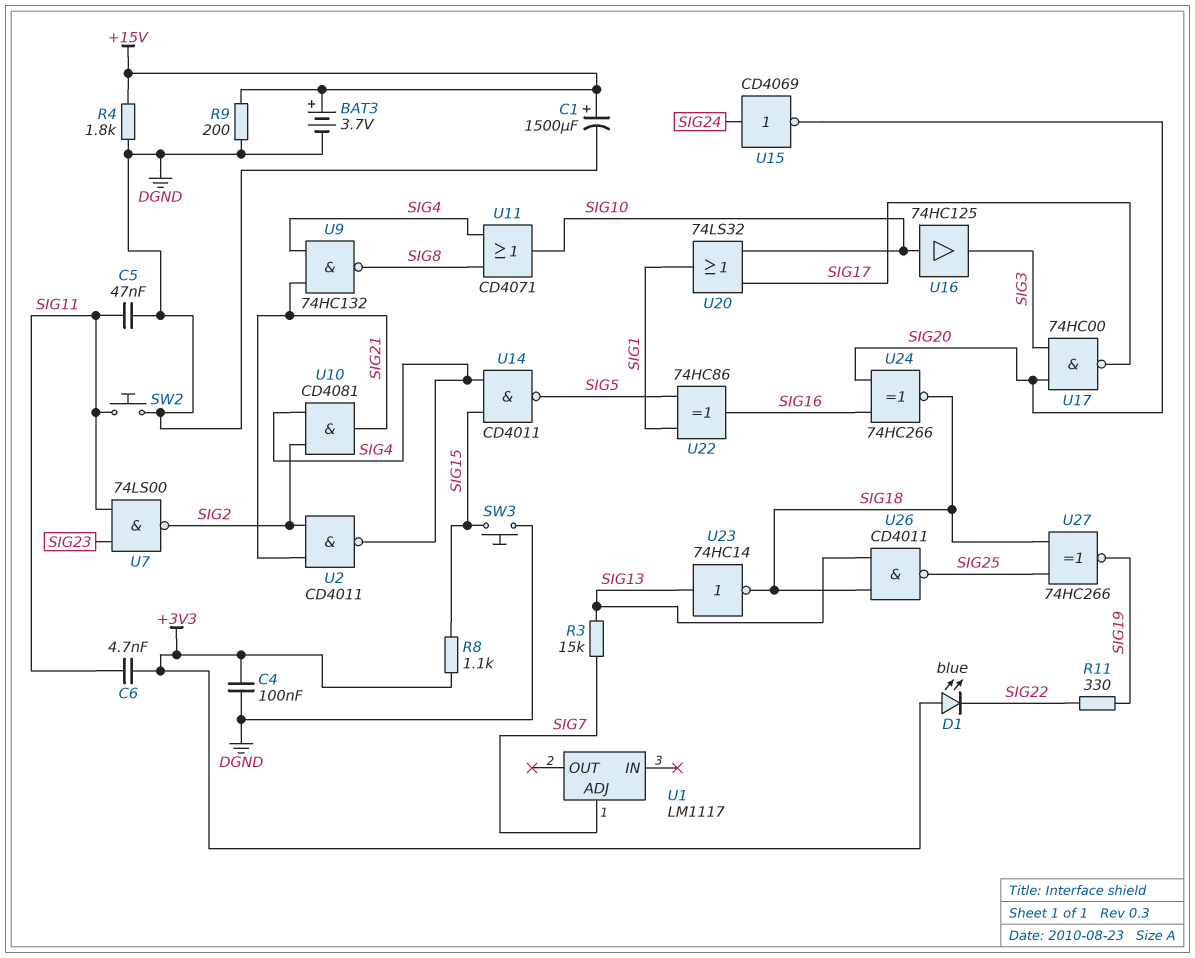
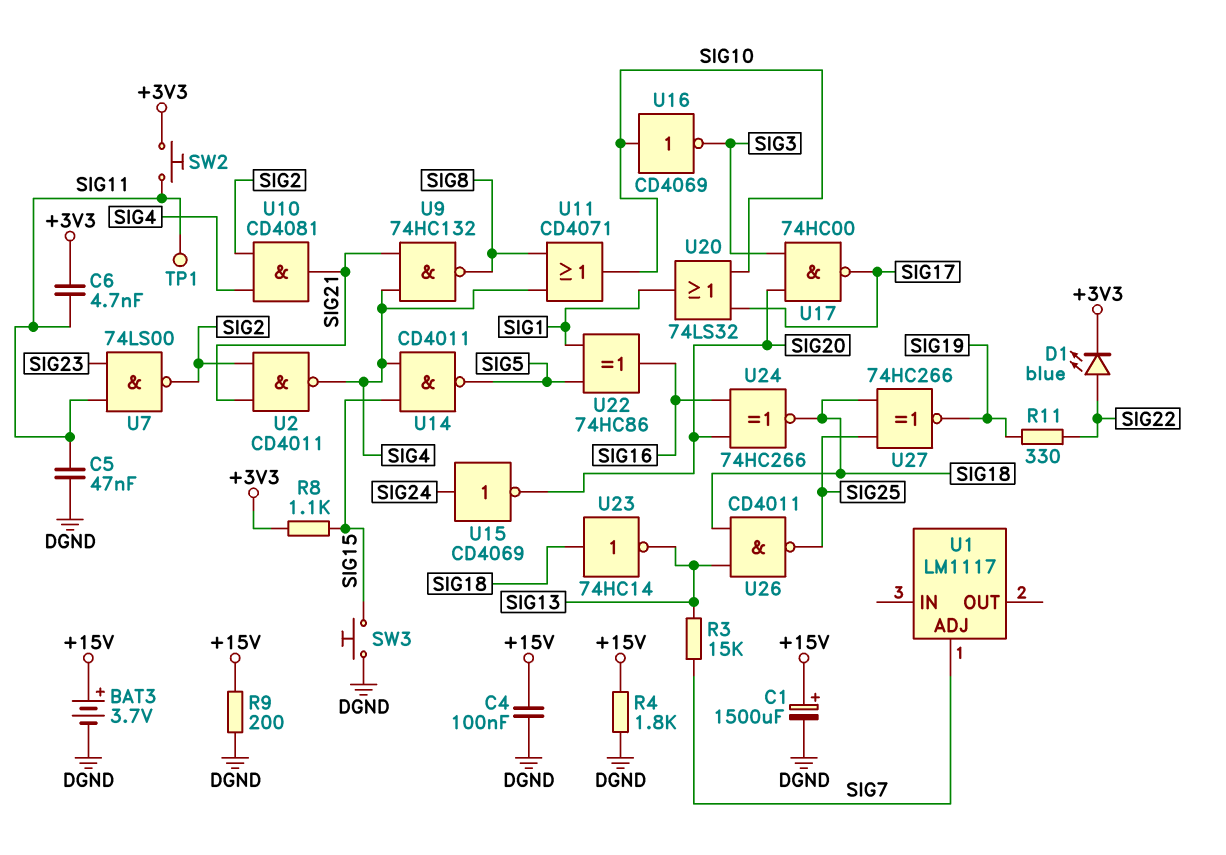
C4: 100nF (+3V3, DGND) -> 100nF (+15V, DGND)
D1: LED blue (A +3V3, K SIG22) -> LED blue (A SIG22, K +3V3)
SW2: button (DGND, SIG11) -> button (+3V3, SIG11)
TP1: none -> test point (SIG11)
U16: buffer 74HC125 (in SIG10, out SIG3) -> NOT CD4069 (in SIG10, out SIG3)
U23: NOT 74HC14 (in SIG13, out SIG18) -> NOT 74HC14 (in SIG18, out SIG13)

